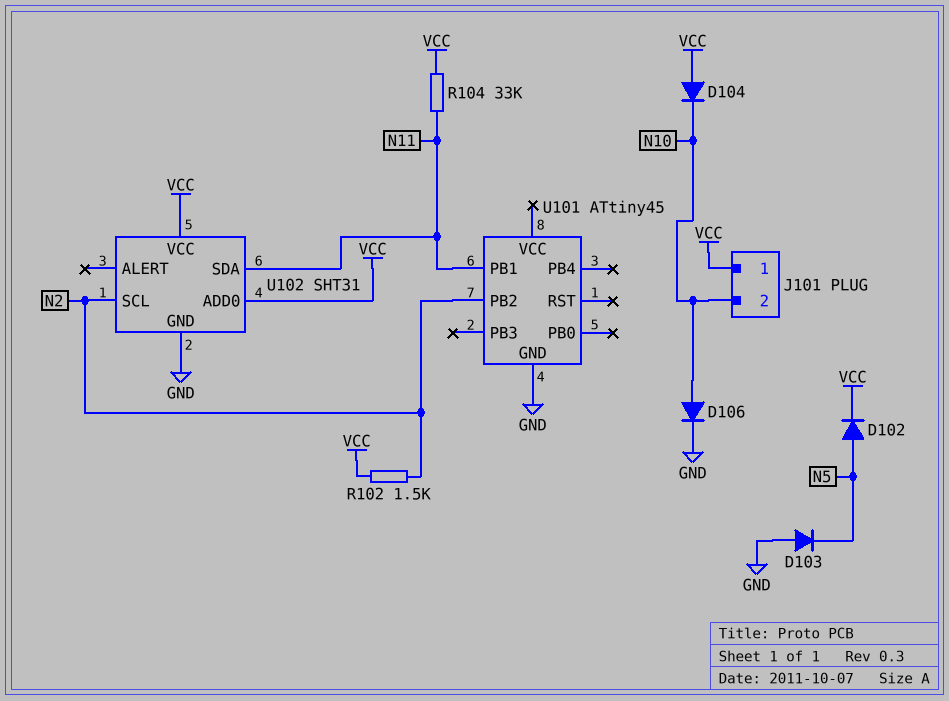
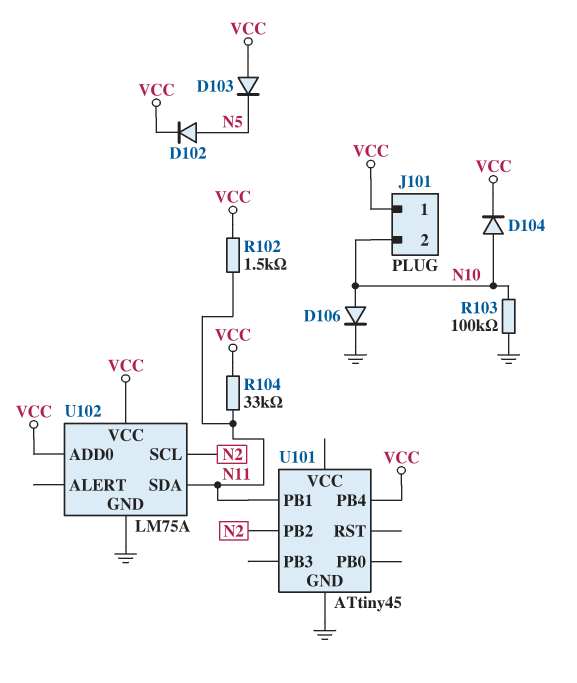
D103: diode (A GND, K N5) -> diode (A VCC, K N5)
D104: diode (A VCC, K N10) -> diode (A N10, K VCC)
R102: 1.5k (N2, VCC) -> 1.5k (N11, VCC)
R103: none -> 100k (GND, N10)
U101 pin PB4: none -> VCC
U102: SHT31 -> LM75A

